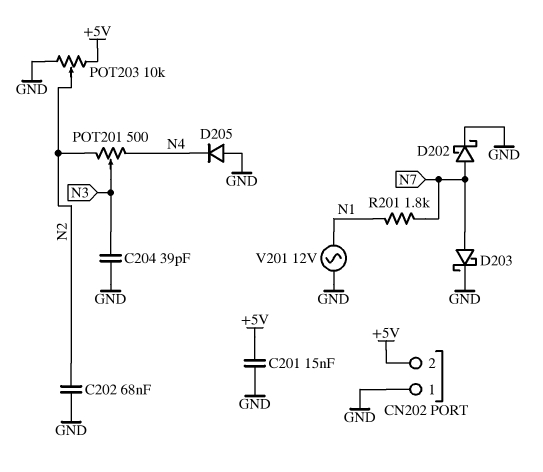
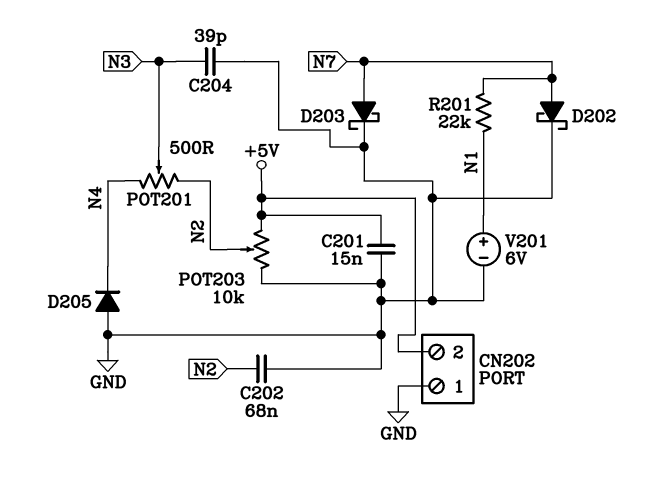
R201: 1.8k (N1, N7) -> 22k (N1, N7)
V201: AC 12V (GND, N1) -> 6V (plus N1, minus GND)

